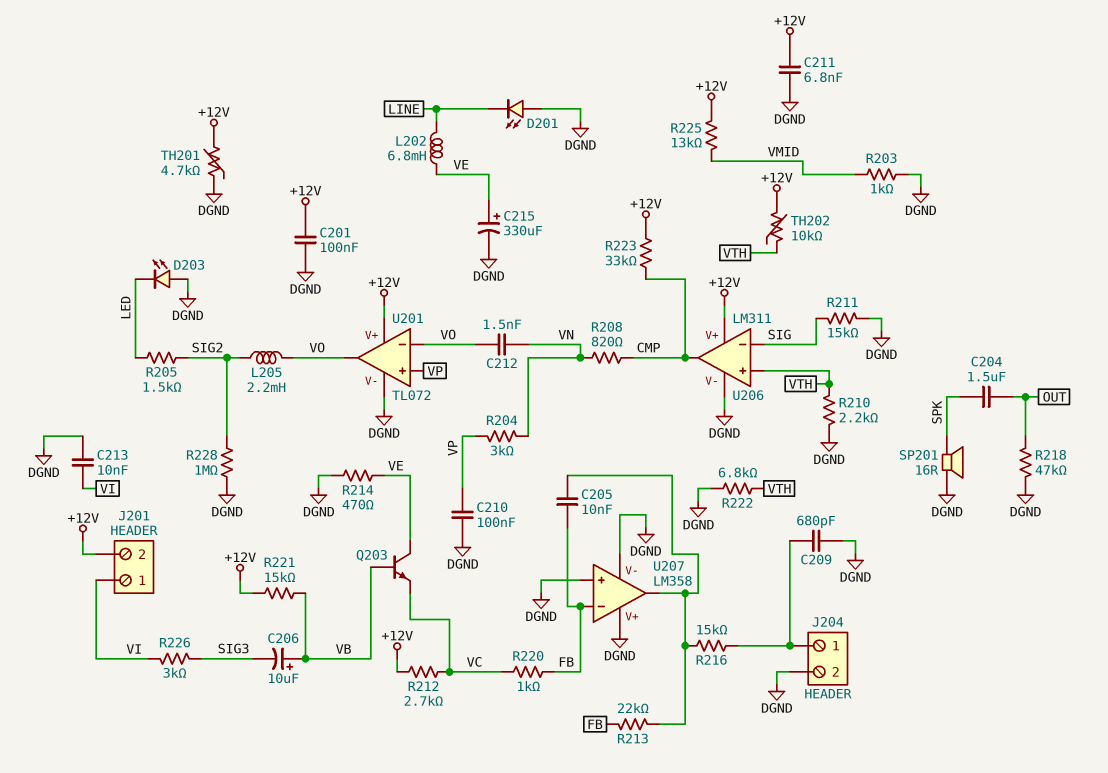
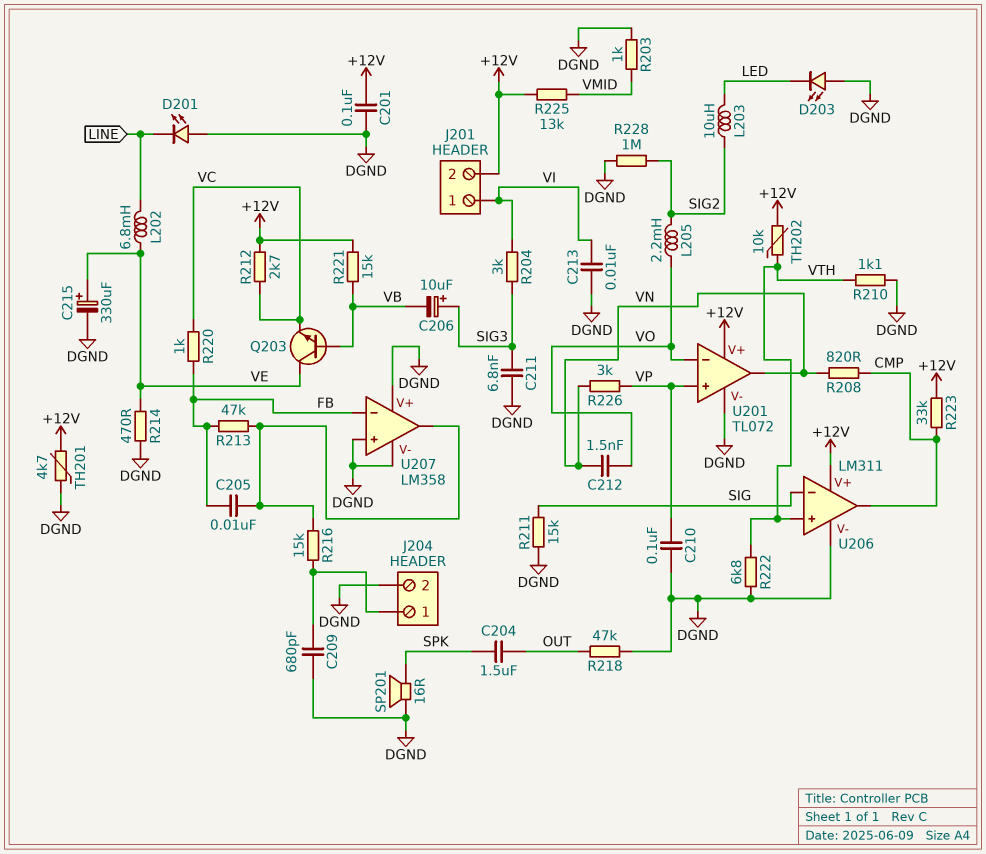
C206: 10uF (plus VB, minus SIG3) -> 10uF (plus SIG3, minus VB)
C211: 6.8nF (+12V, DGND) -> 6.8nF (DGND, SIG3)
L203: none -> 10uH (LED, SIG2)
R204: 3k (VN, VP) -> 3k (SIG3, VI)
R205: 1.5k (LED, SIG2) -> none
R210: 2.2k (DGND, VTH) -> 1.1k (DGND, VTH)
R213: 22k (FB, U207/out) -> 47k (FB, U207/out)
R226: 3k (SIG3, VI) -> 3k (VN, VP)
U201 pin out: VO -> VN

